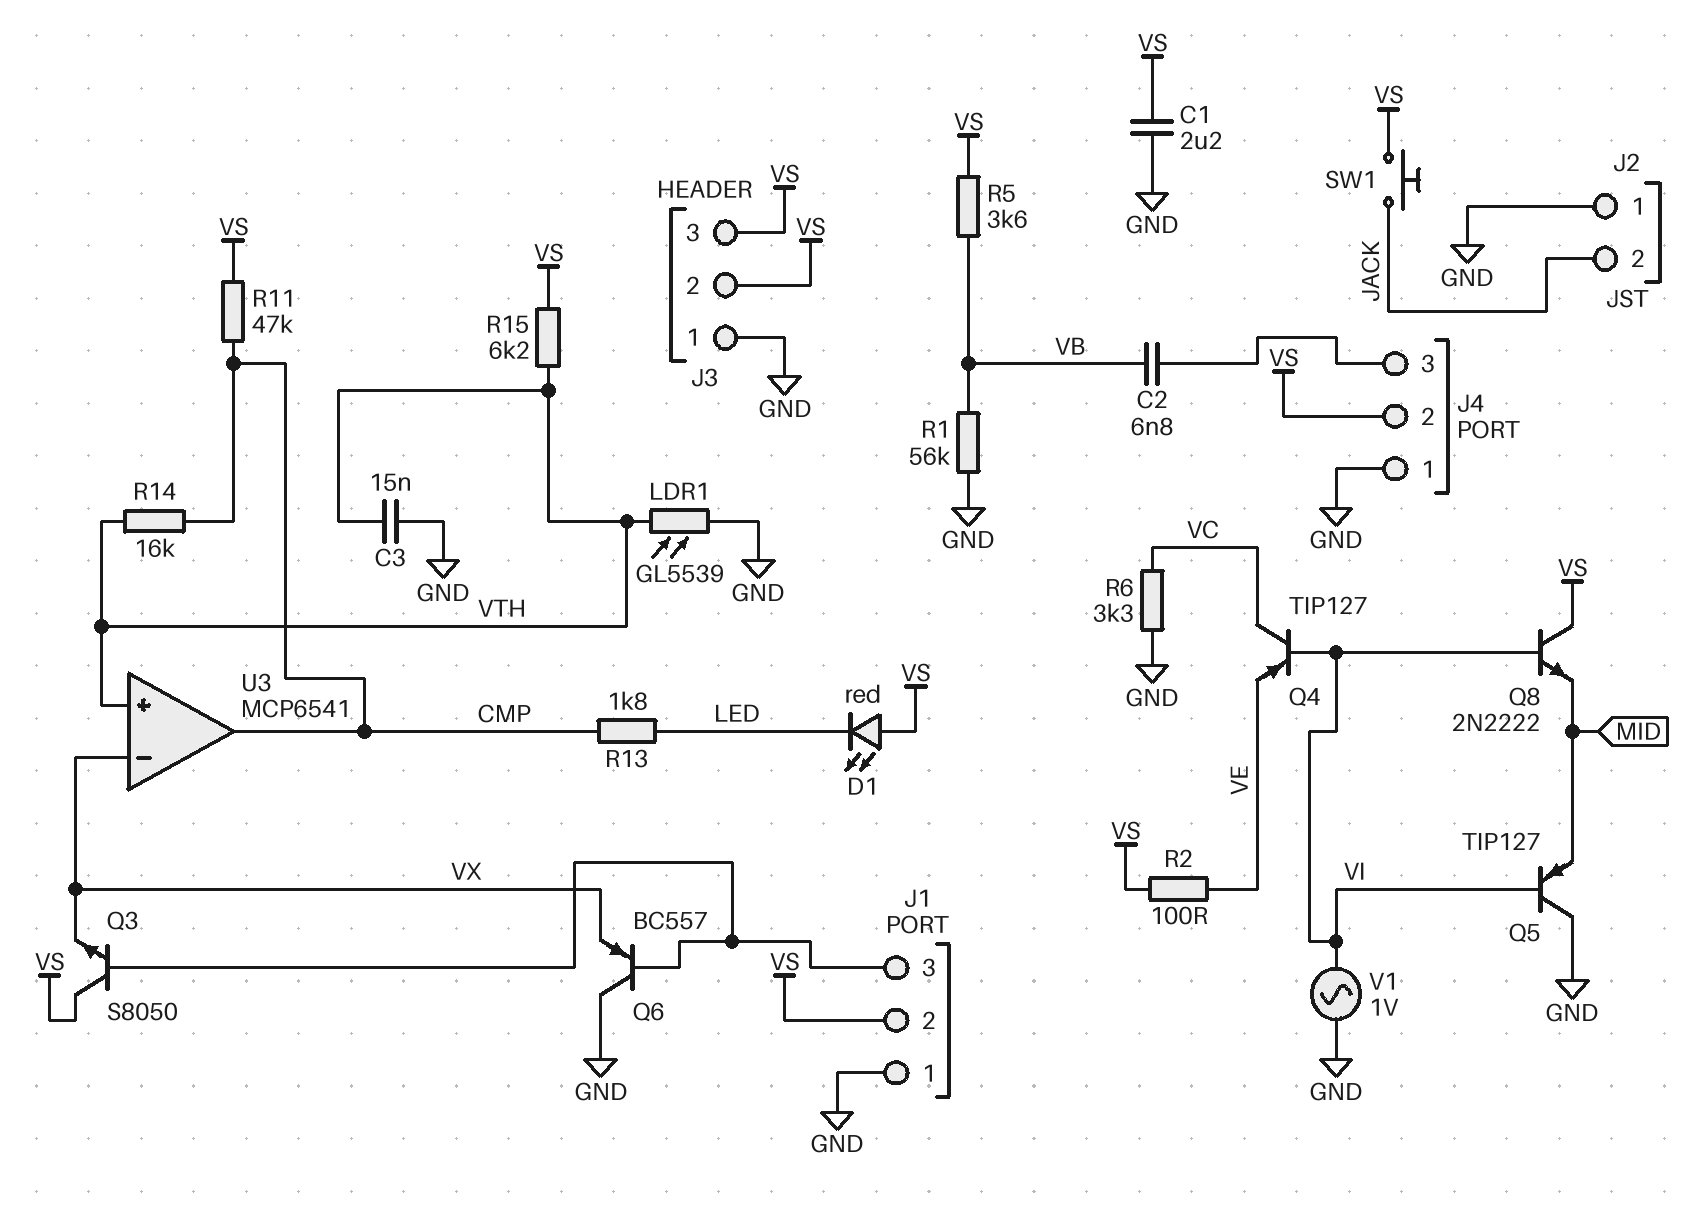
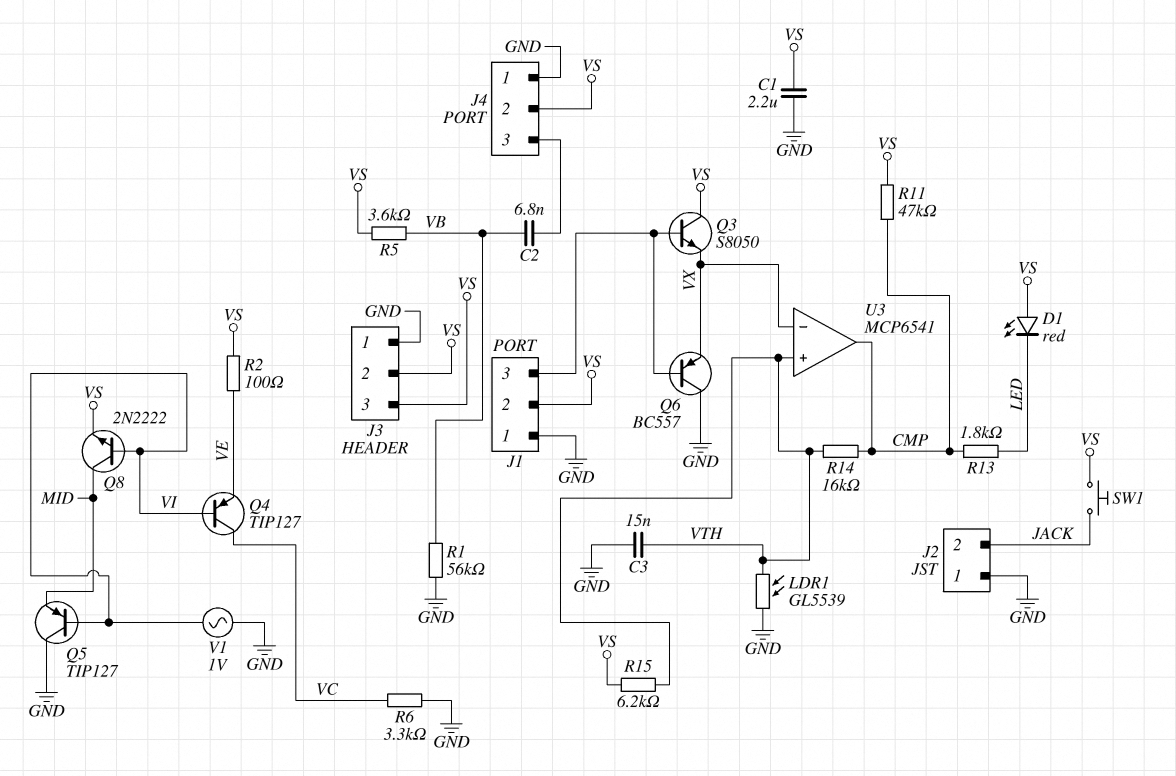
Q8: NPN 2N2222 (B VI, C VS, E MID) -> NPN 2N2222 (B VI, C MID, E VS)

